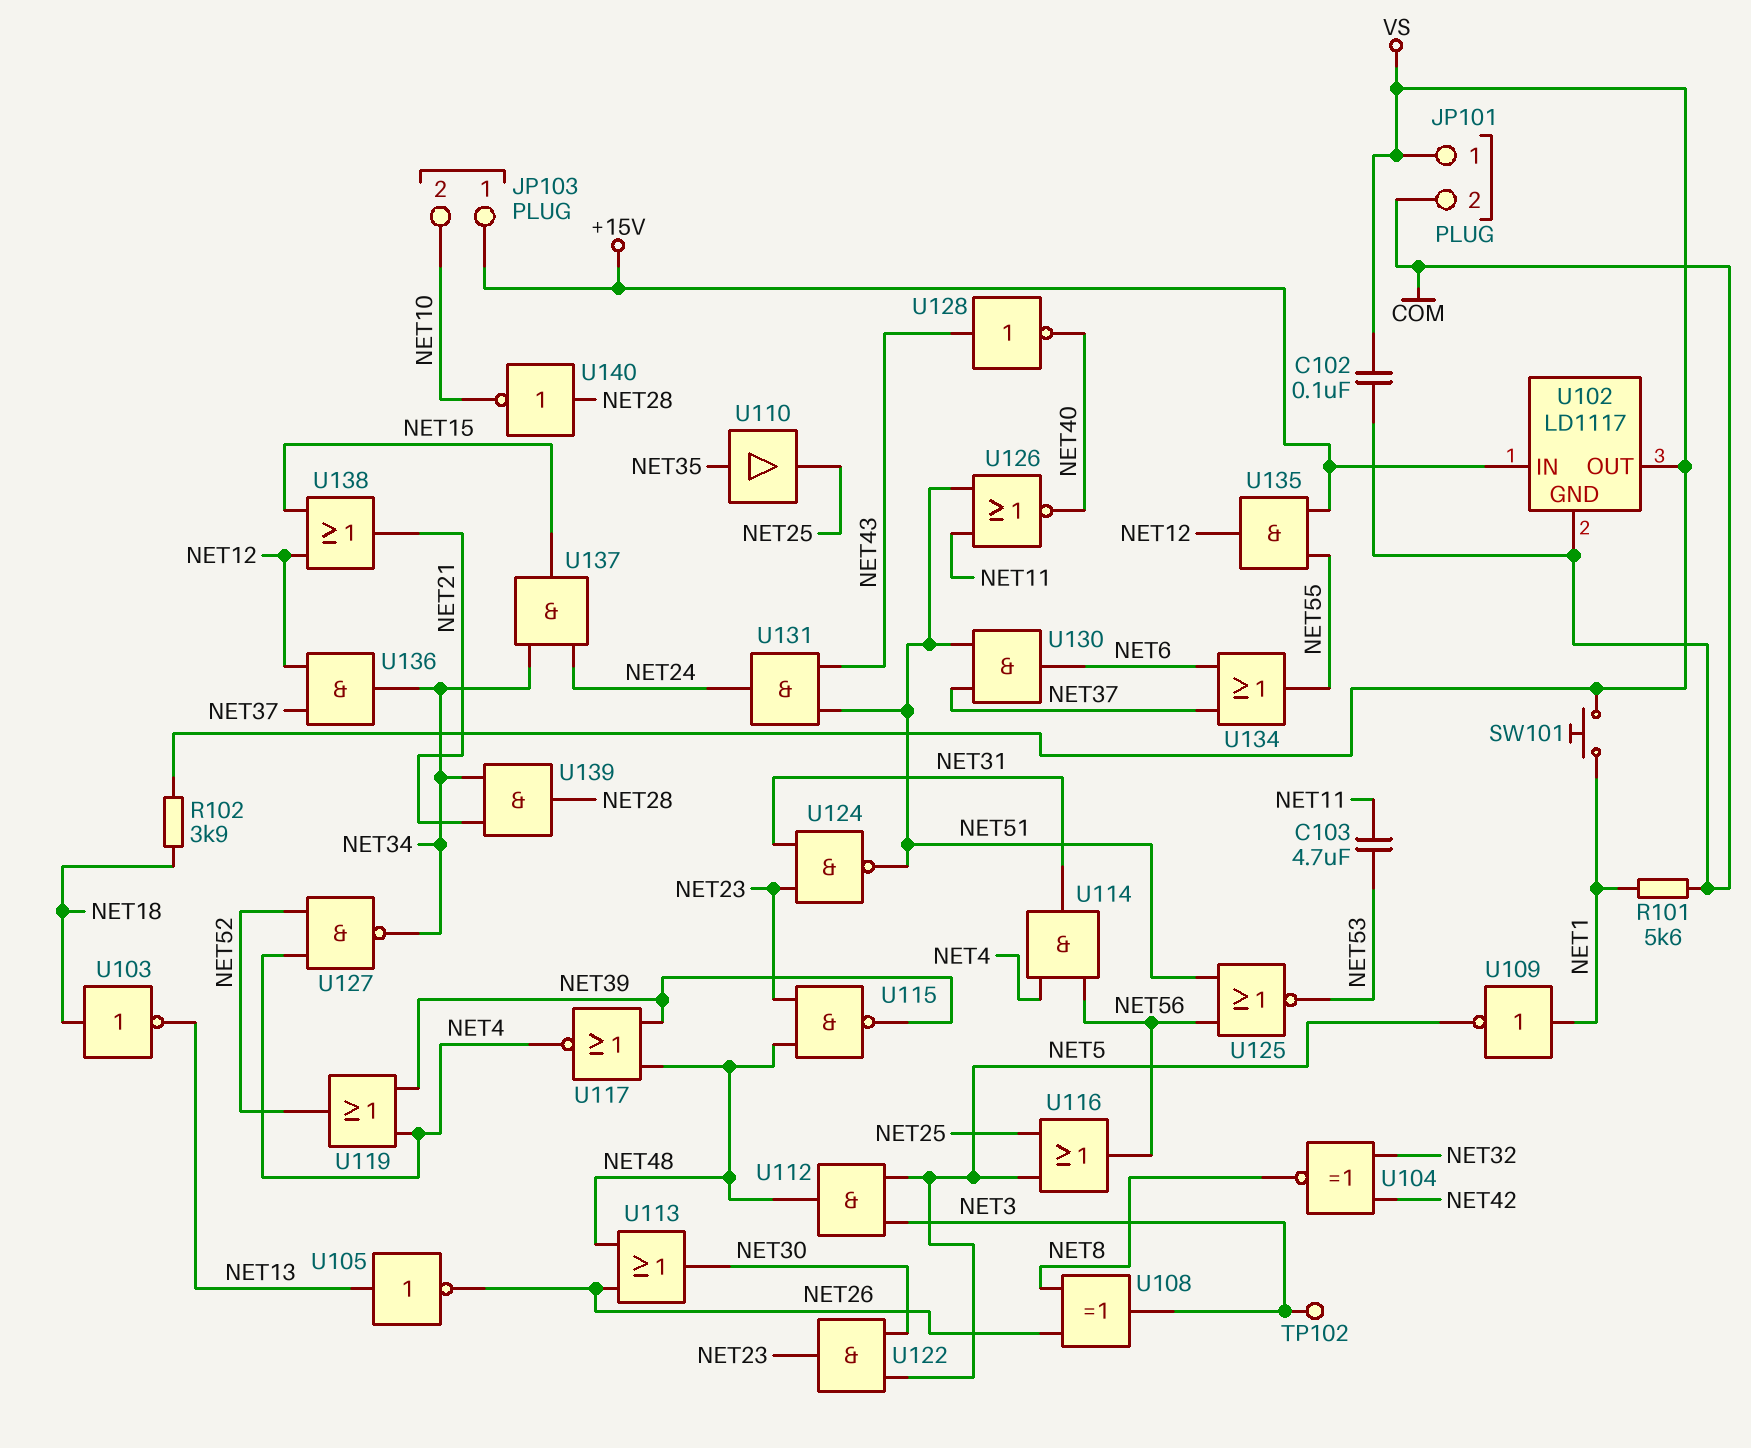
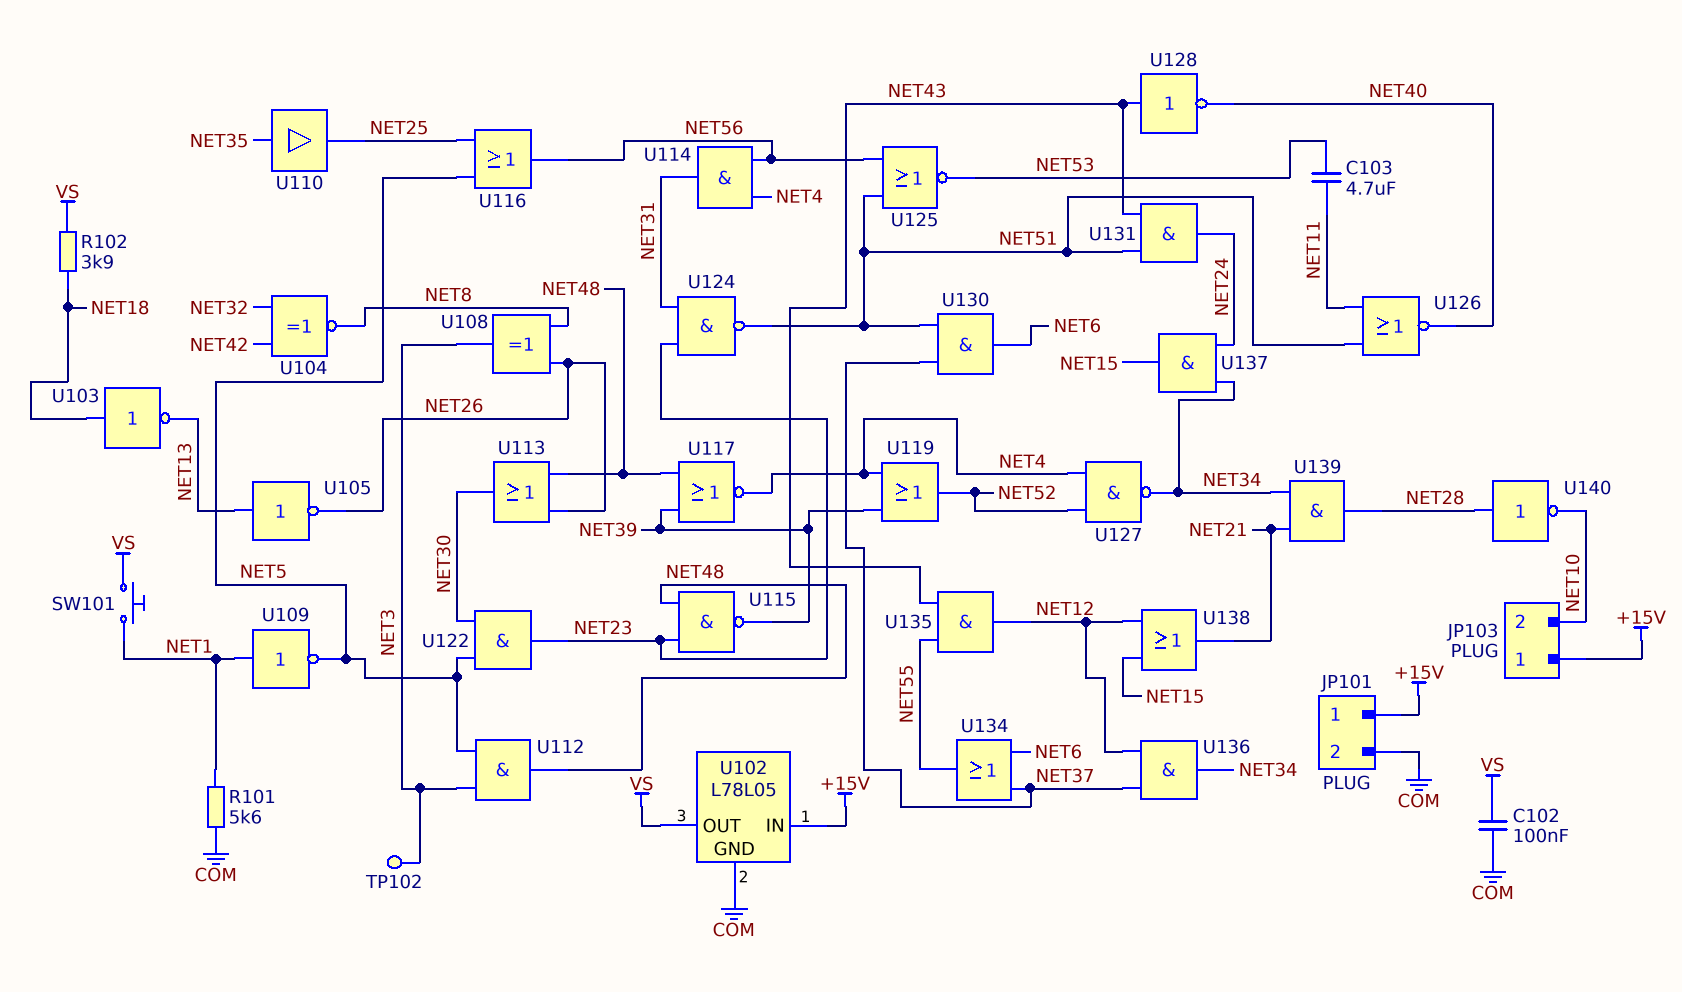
JP101 pin 1: VS -> +15V
U102: LD1117 -> L78L05
U135: AND (in +15V, in NET55, out NET12) -> AND (in NET43, in NET55, out NET12)

